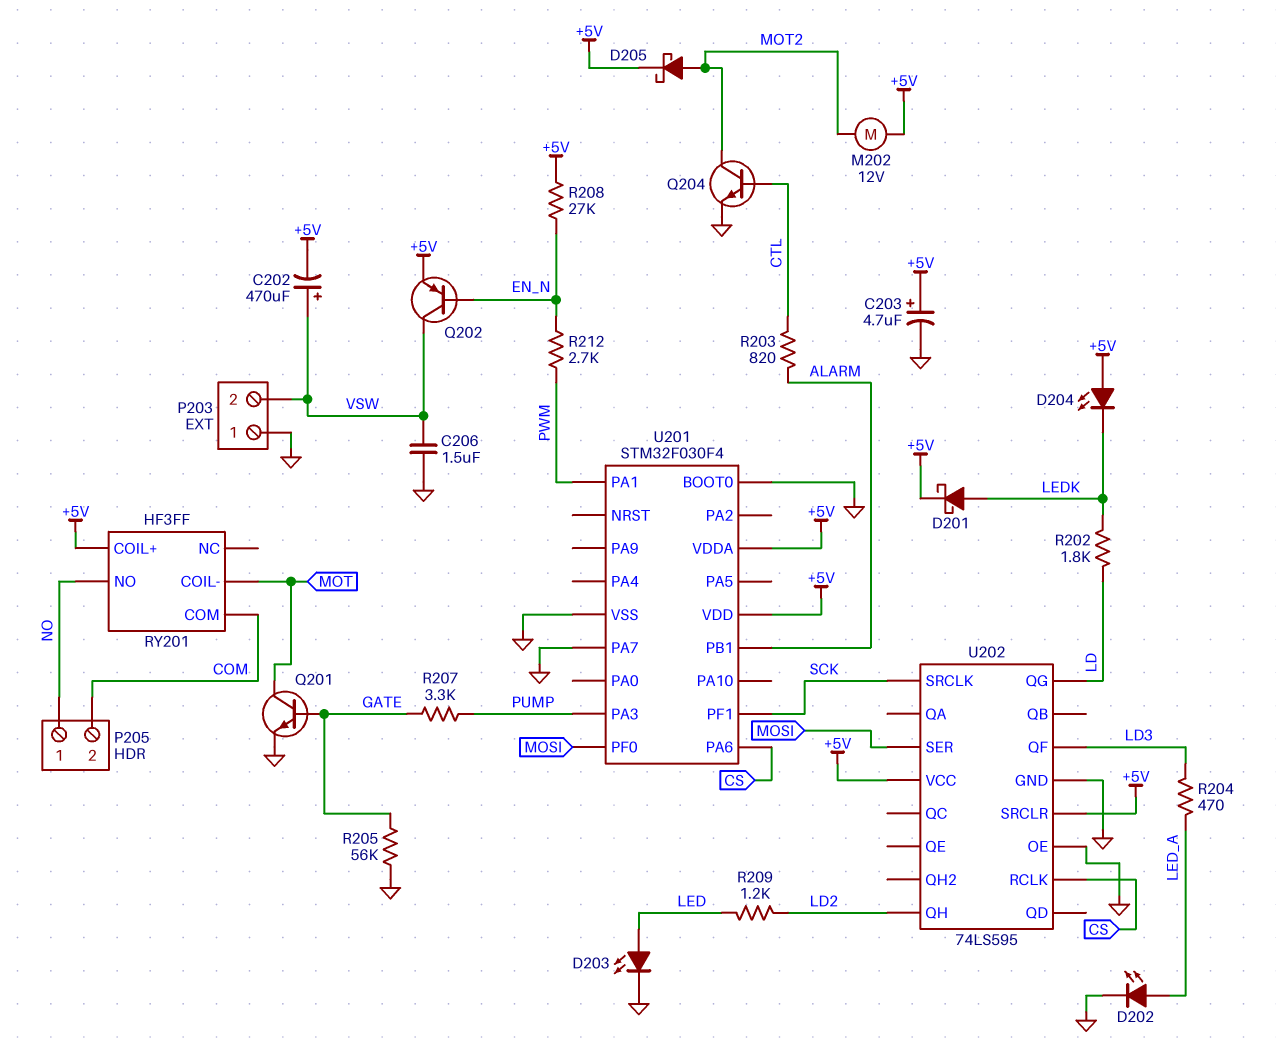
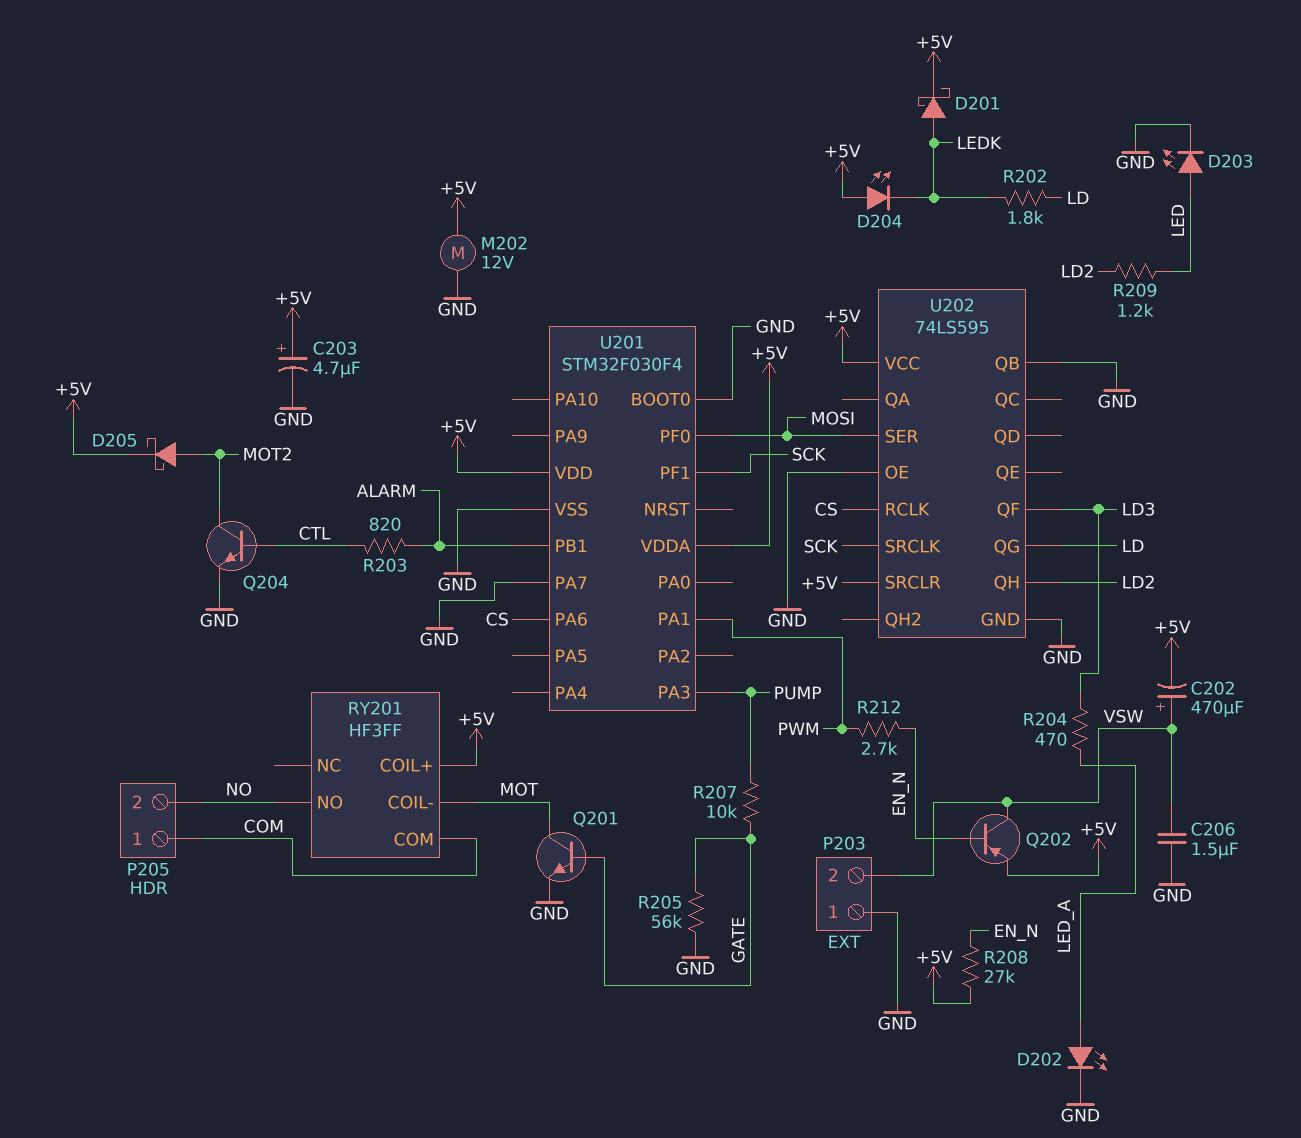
M202: motor 12V (+5V, MOT2) -> motor 12V (+5V, GND)
P205 pin 1: NO -> COM
P205 pin 2: COM -> NO
R207: 3.3k (GATE, PUMP) -> 10k (GATE, PUMP)
U202 pin QB: none -> GND

